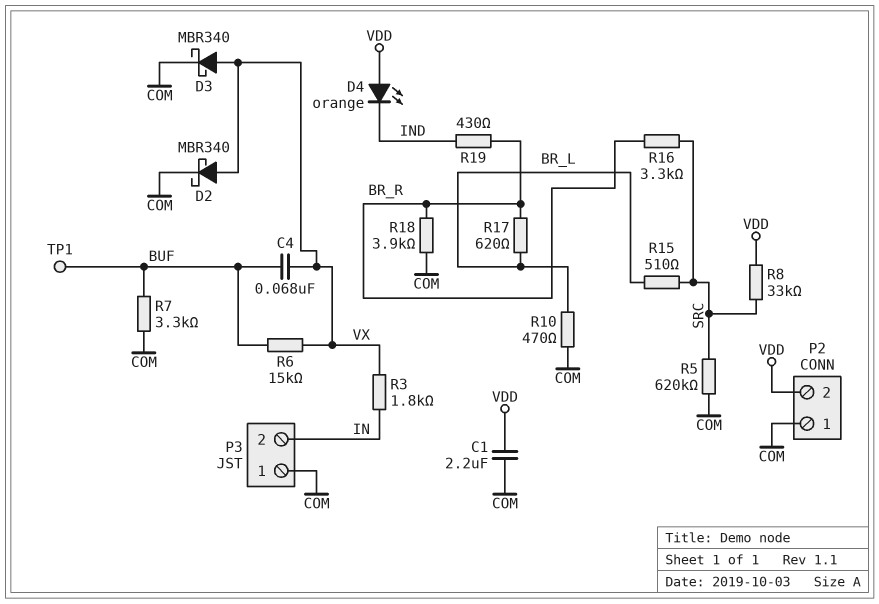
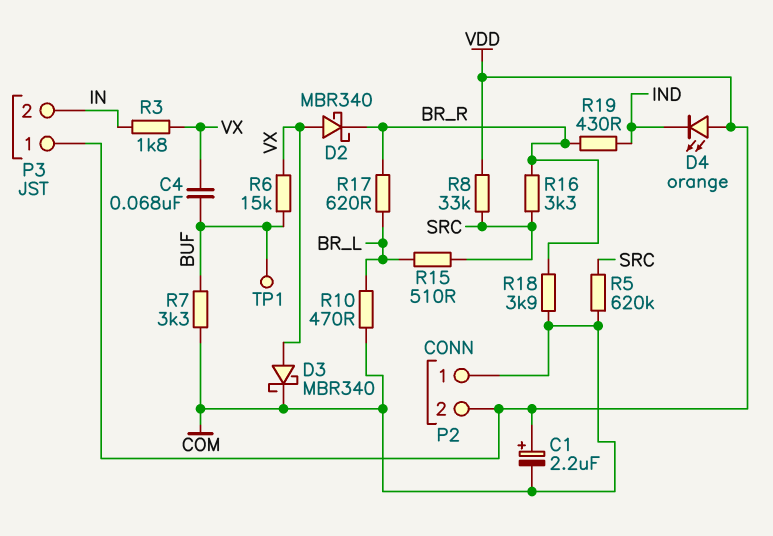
C1: 2.2uF (COM, VDD) -> 2.2uF (plus VDD, minus COM)
D2: schottky MBR340 (A VX, K COM) -> schottky MBR340 (A VX, K BR_R)
P3 pin 1: COM -> VDD

